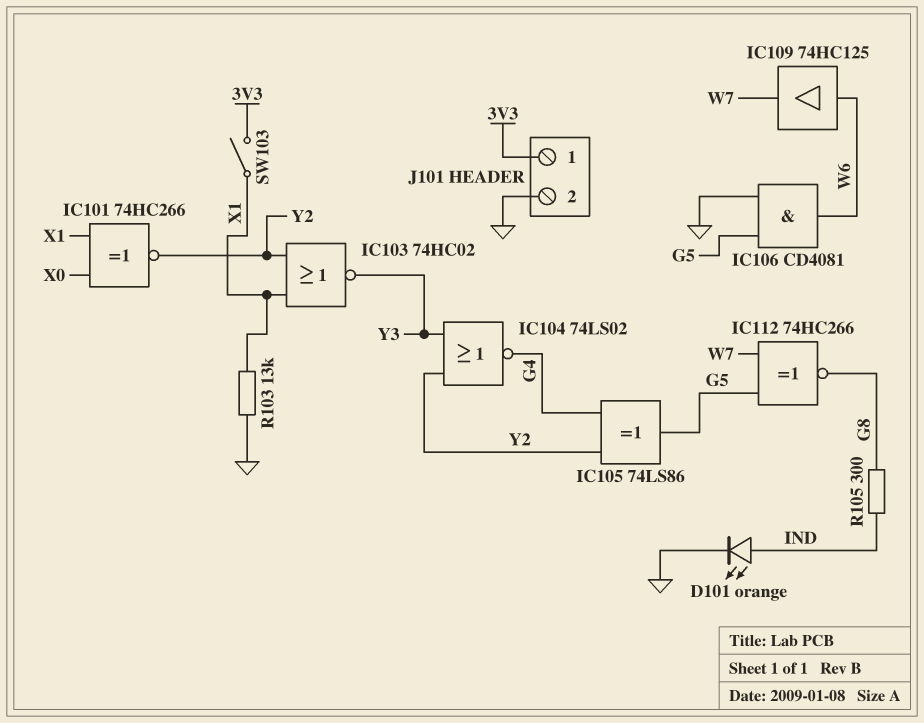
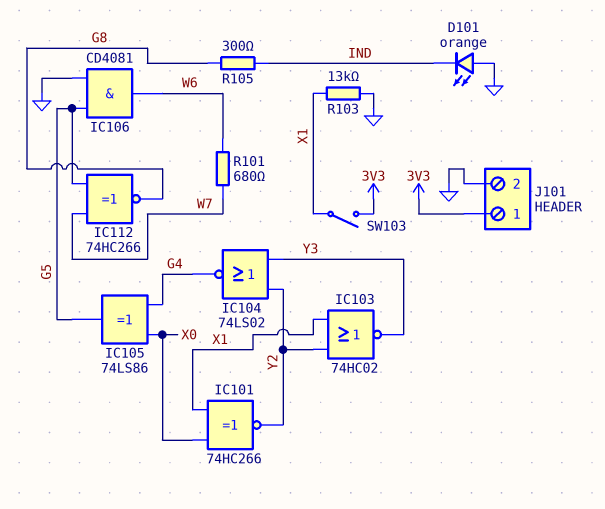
D101: LED orange (A IND, K GND) -> LED orange (A GND, K IND)
IC105: XOR 74LS86 (in G4, in Y2, out G5) -> XOR 74LS86 (in G4, in X0, out G5)
IC109: buffer 74HC125 (in W6, out W7) -> none
R101: none -> 680 (W6, W7)

